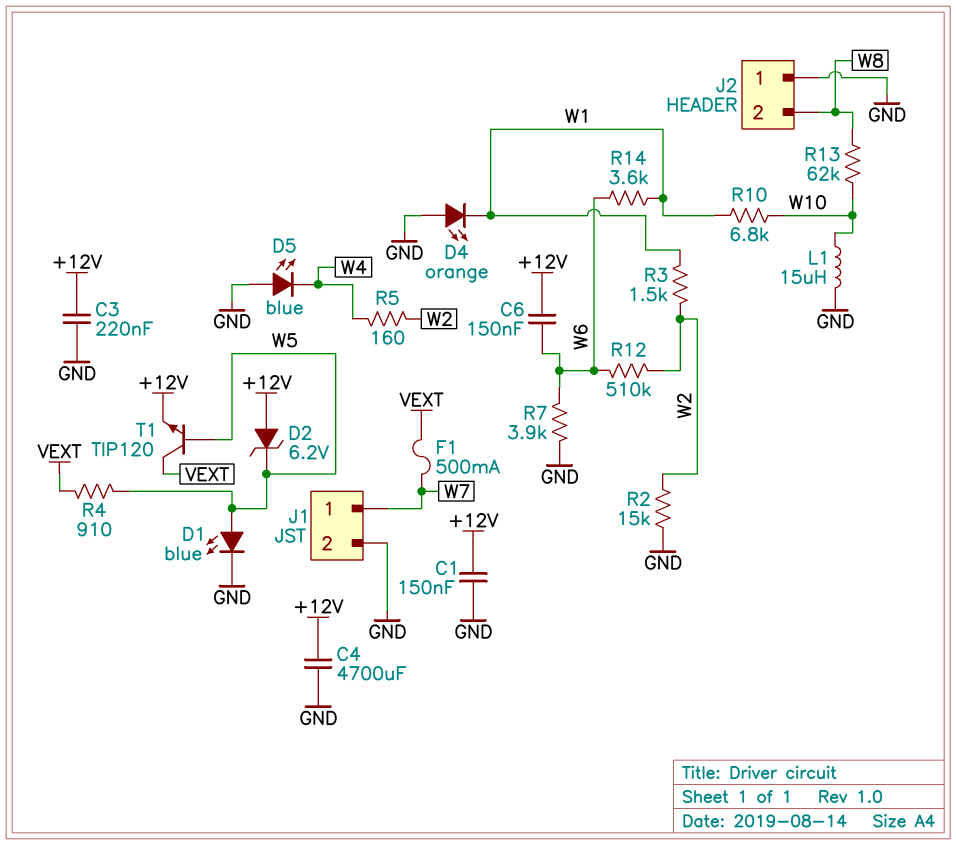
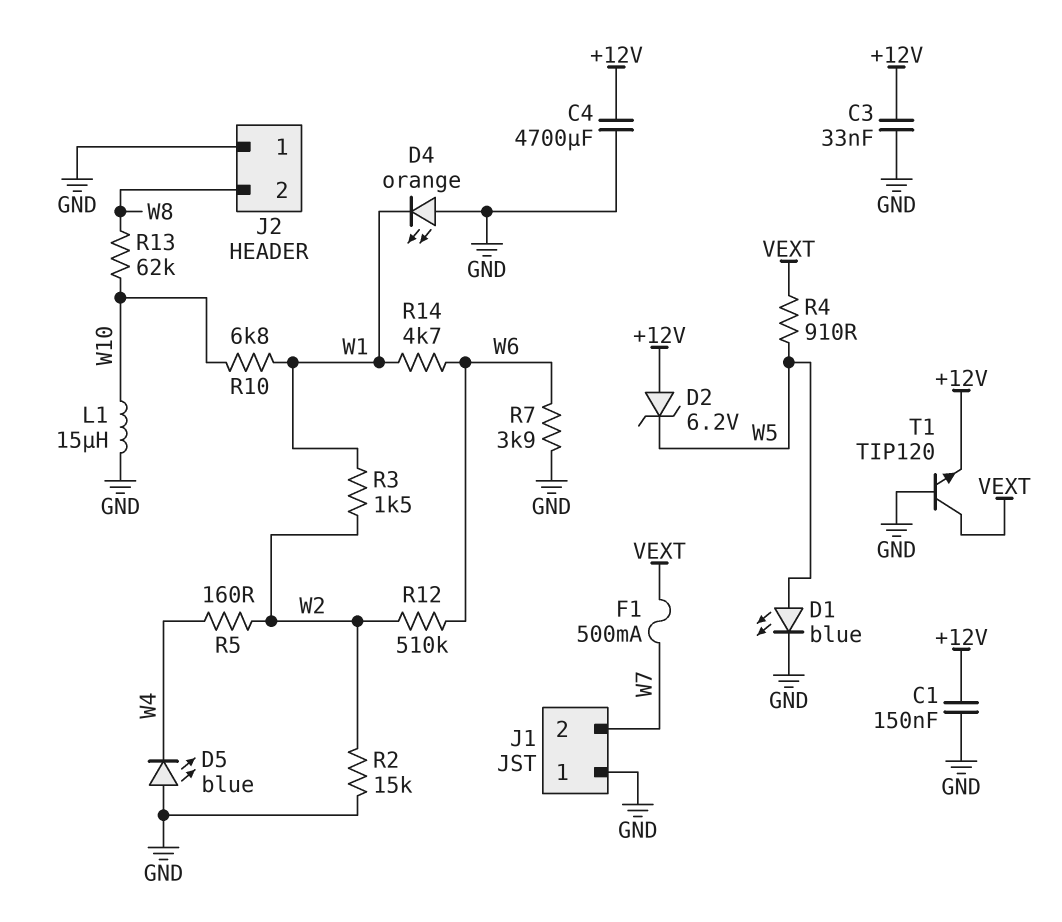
C3: 220nF (+12V, GND) -> 33nF (+12V, GND)
C6: 150nF (+12V, W6) -> none
J1 pin 1: W7 -> GND
J1 pin 2: GND -> W7
R14: 3.6k (W1, W6) -> 4.7k (W1, W6)
T1: NPN TIP120 (B W5, C VEXT, E +12V) -> NPN TIP120 (B GND, C VEXT, E +12V)

